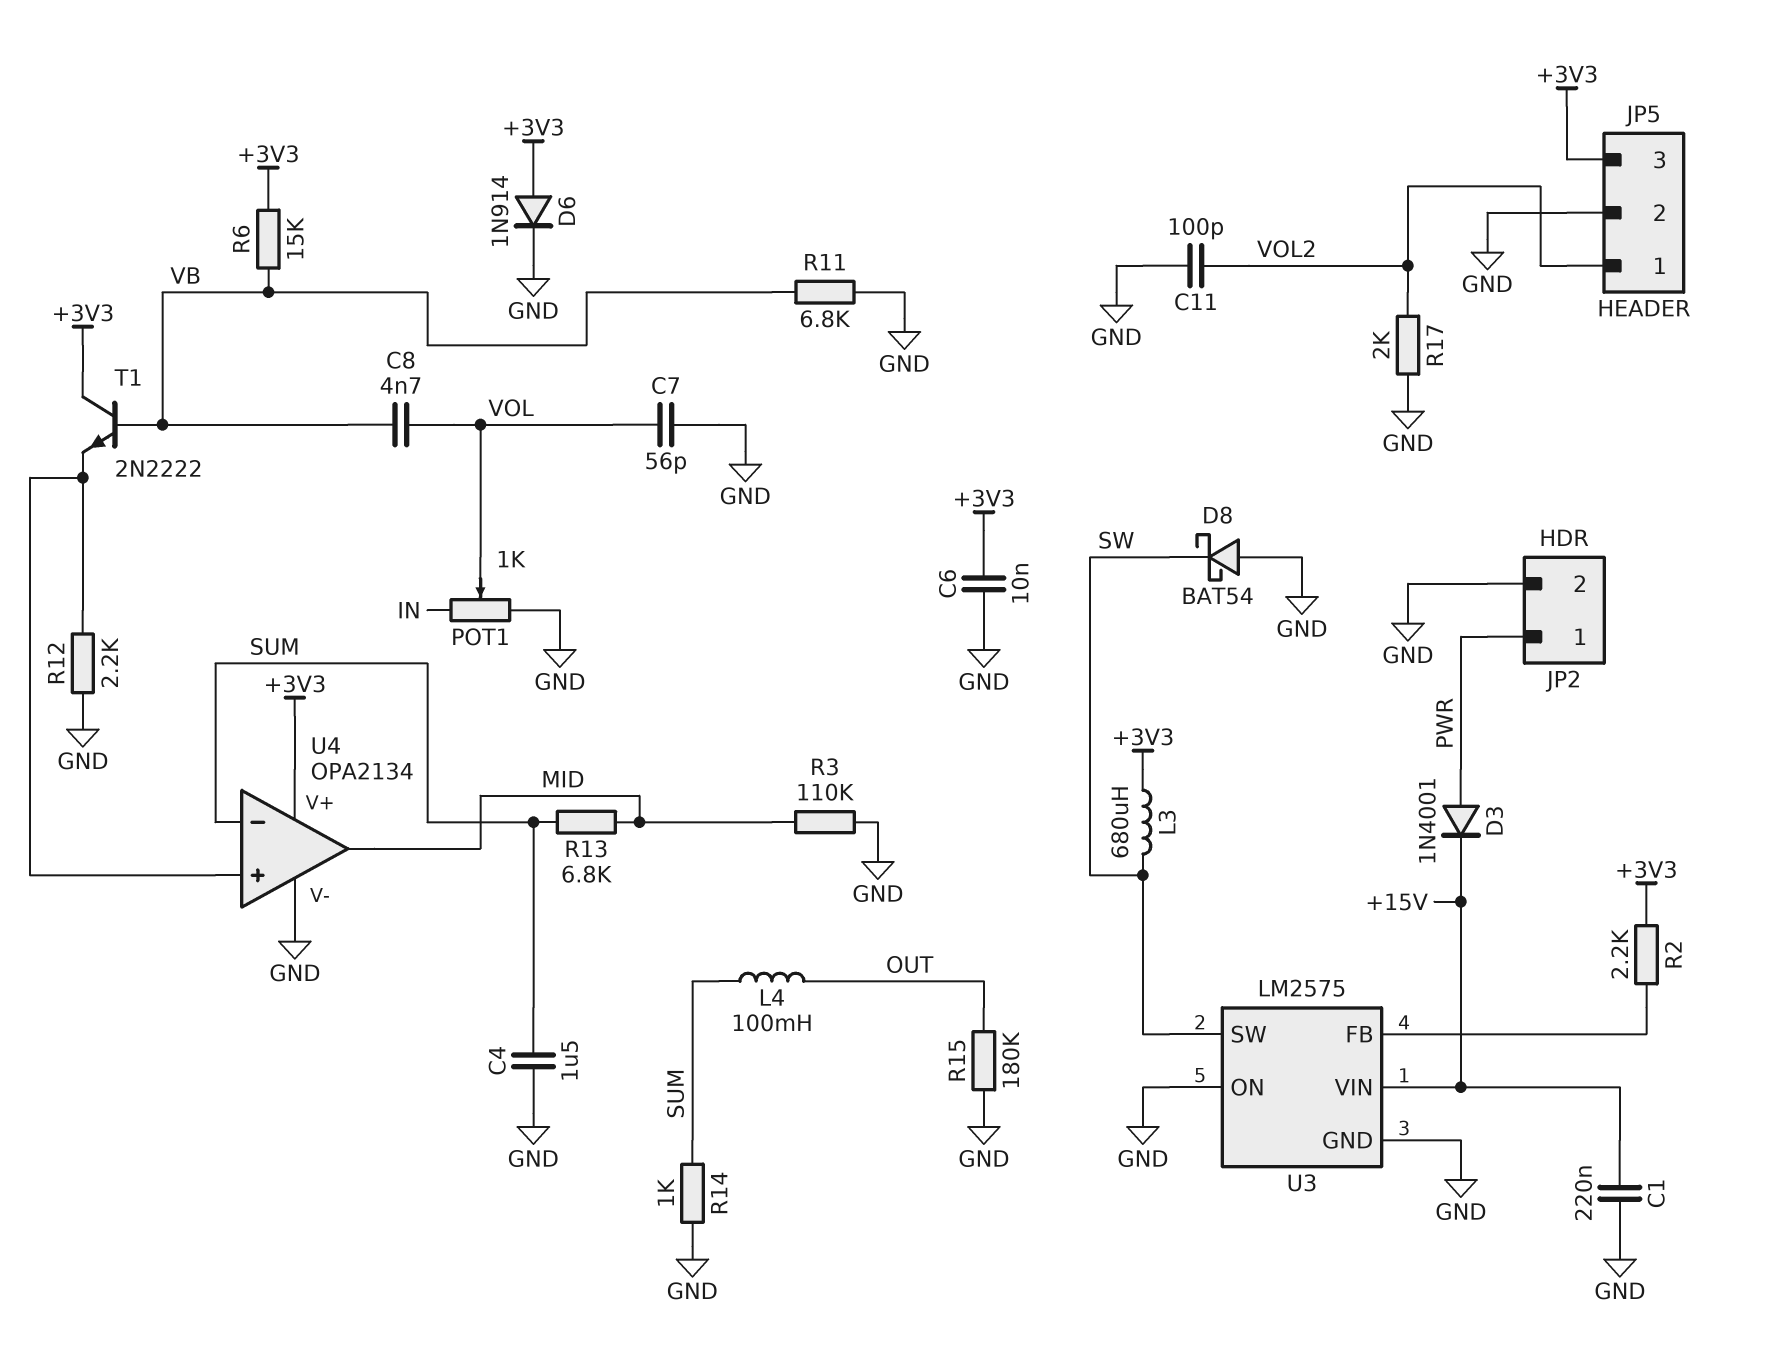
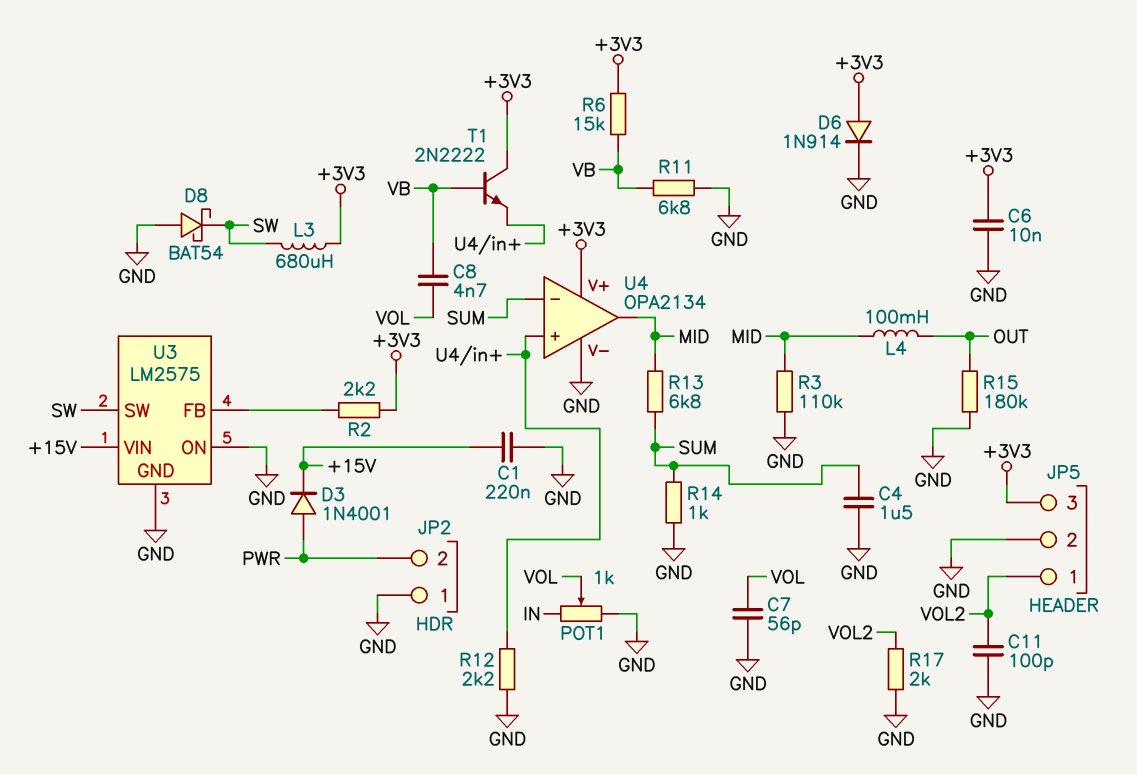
JP2 pin 1: PWR -> GND
JP2 pin 2: GND -> PWR
L4: 100mH (OUT, SUM) -> 100mH (MID, OUT)

